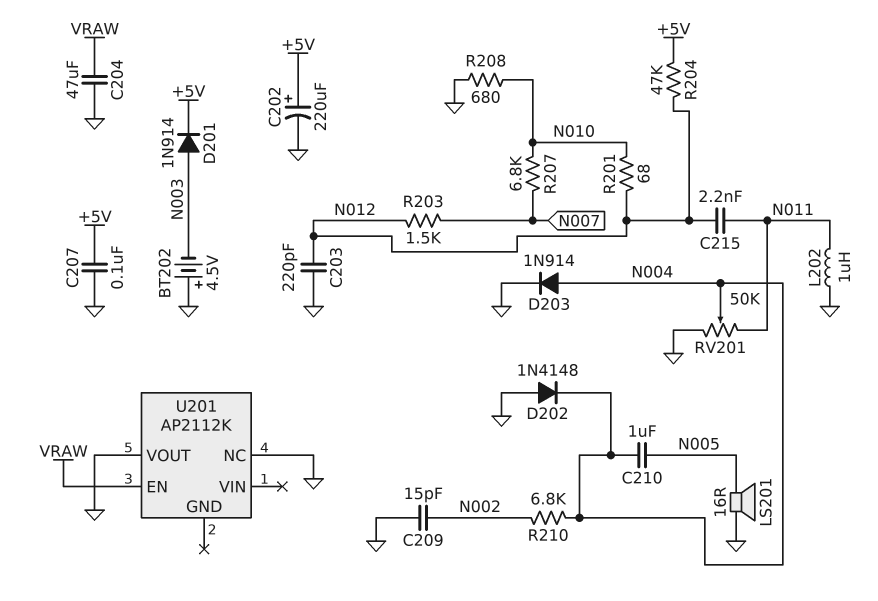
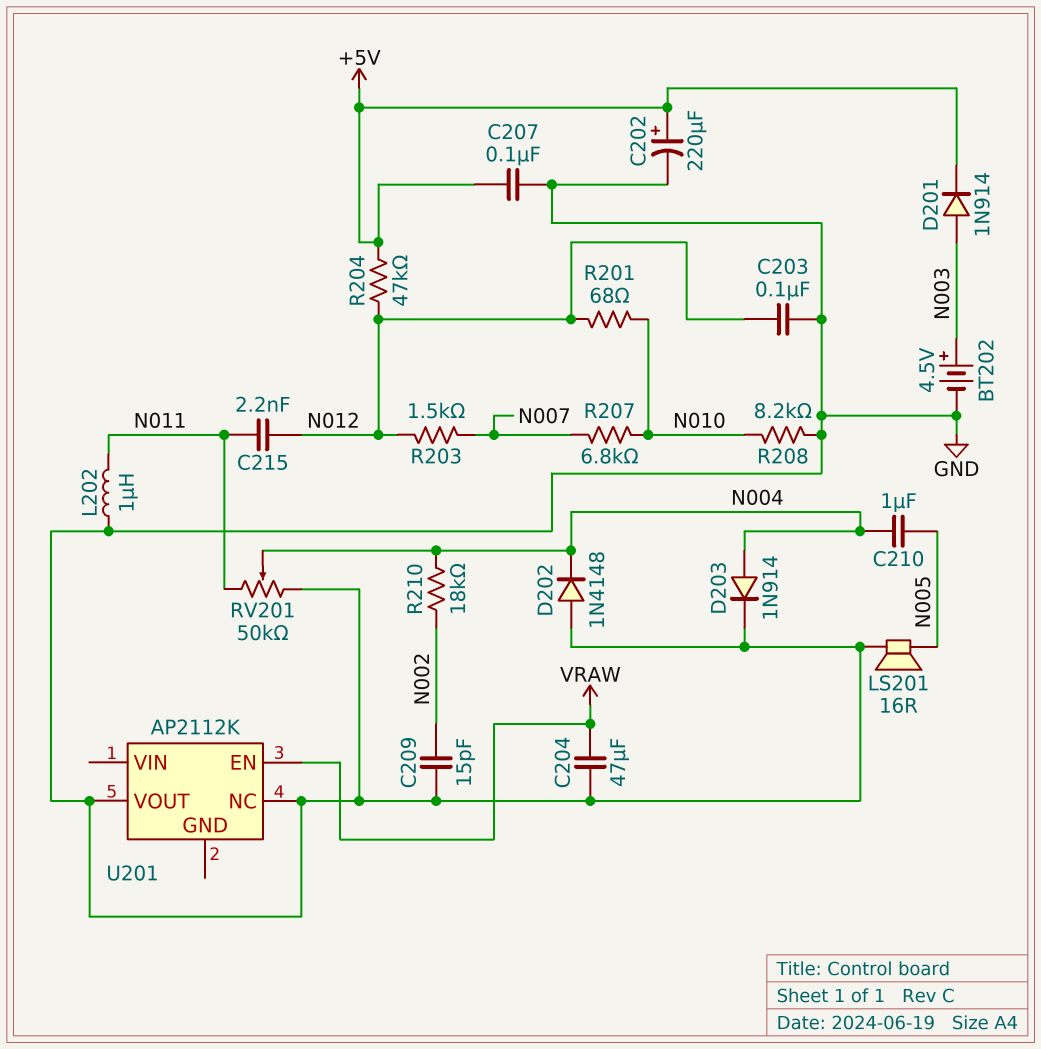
BT202: 4.5V (plus GND, minus N003) -> 4.5V (plus N003, minus GND)
C203: 220pF (GND, N012) -> 100nF (GND, N012)
R208: 680 (GND, N010) -> 8.2k (GND, N010)
R210: 6.8k (N002, N004) -> 18k (N002, N004)

